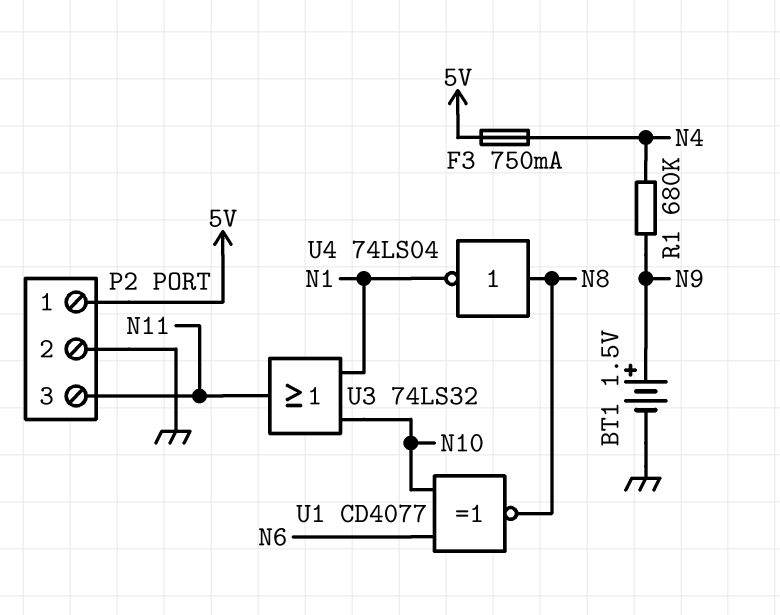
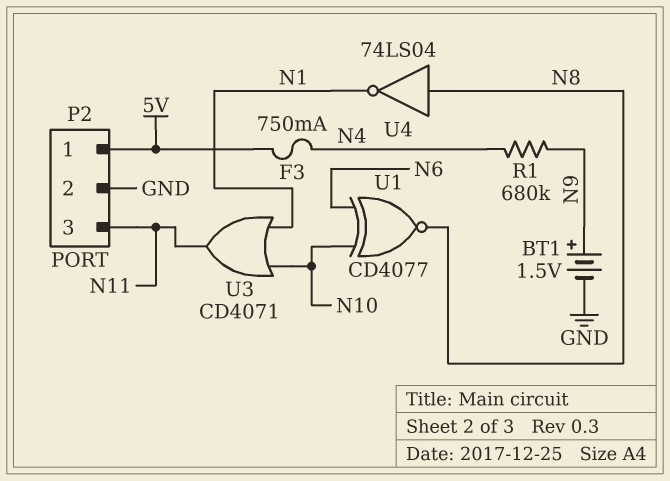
U3: OR 74LS32 (in N1, in N10, out N11) -> OR CD4071 (in N1, in N10, out N11)

